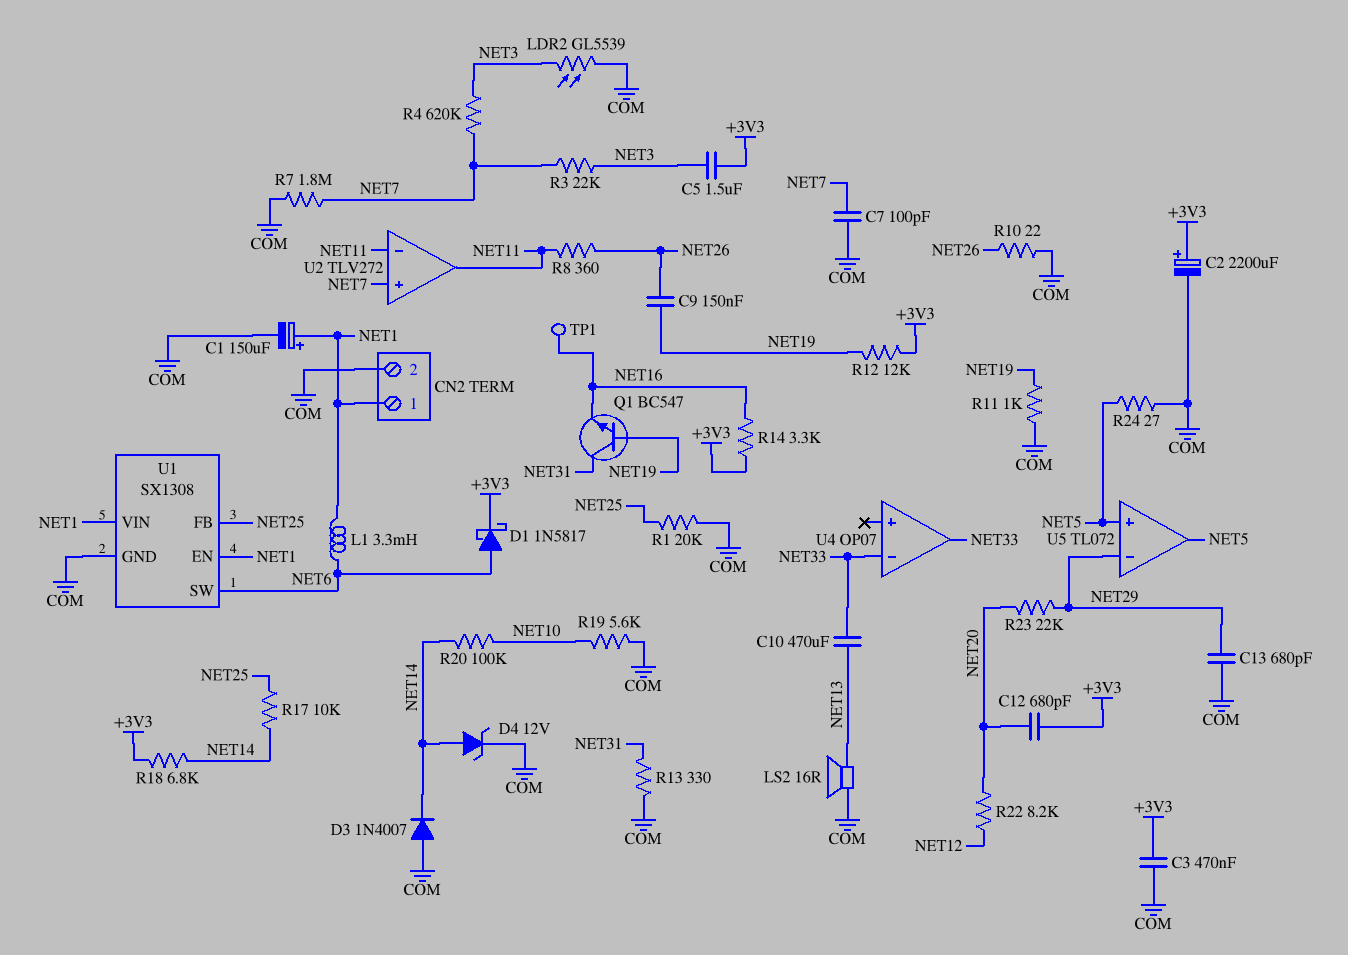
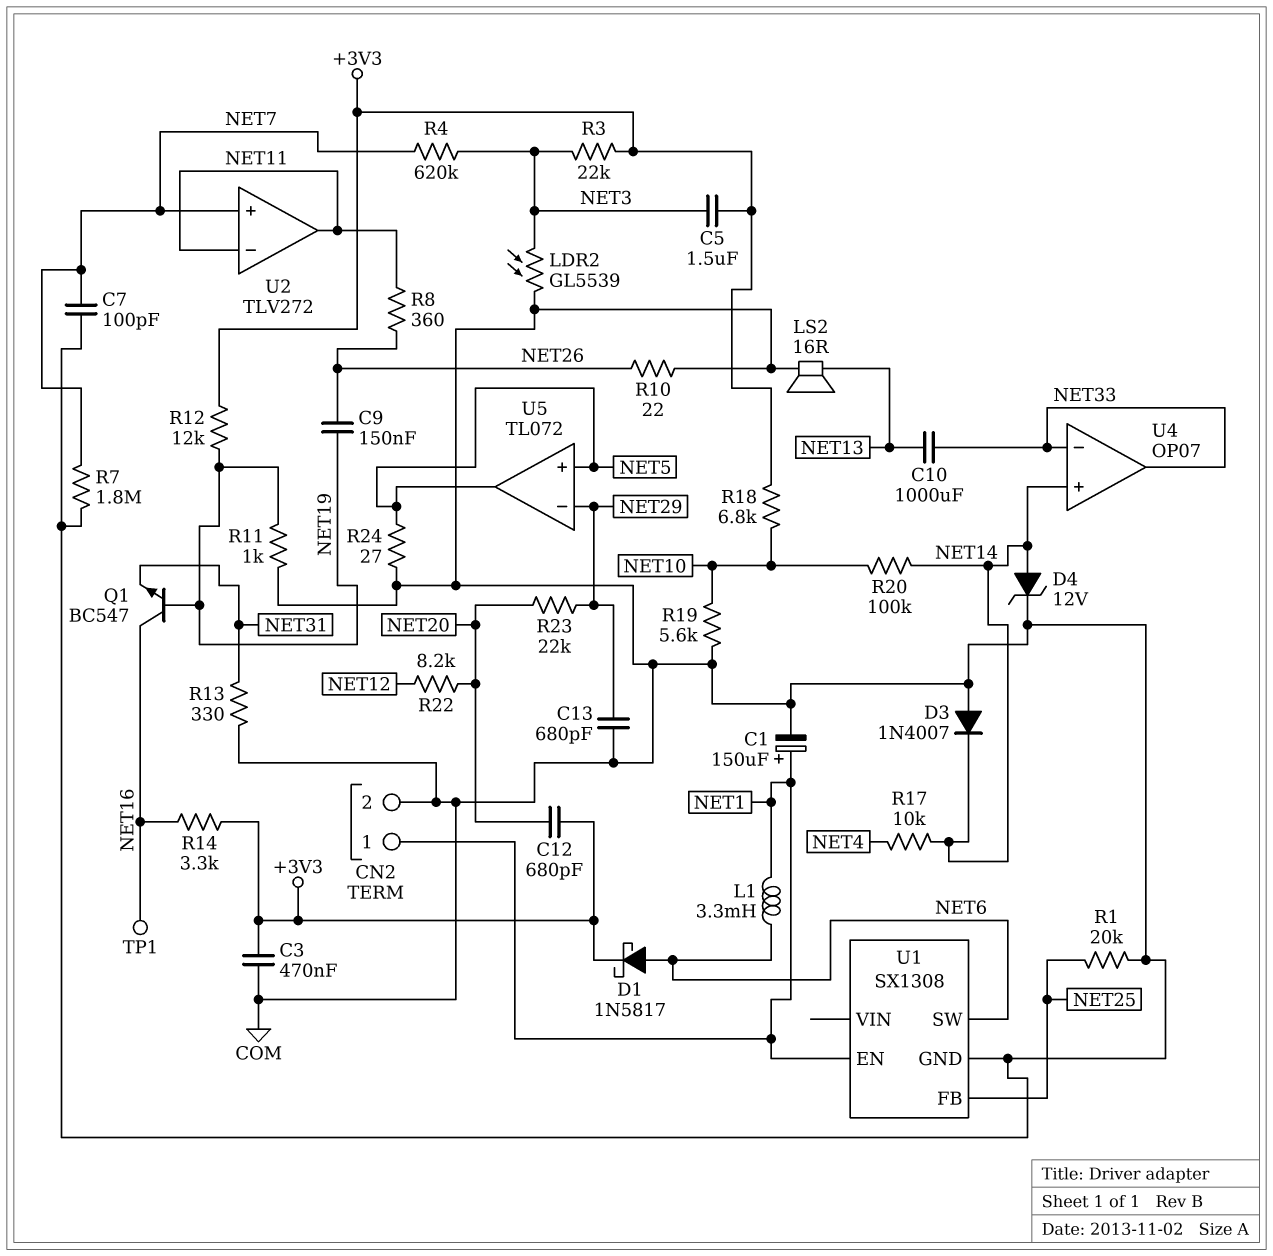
C2: 2200uF (plus +3V3, minus COM) -> none
C10: 470uF (NET13, NET33) -> 1000uF (NET13, NET33)
Q1: NPN BC547 (B NET19, C NET31, E NET16) -> NPN BC547 (B NET19, C NET16, E NET31)
R3: 22k (NET3, NET7) -> 22k (+3V3, NET3)
R17: 10k (NET14, NET25) -> 10k (NET4, NET14)
R18: 6.8k (+3V3, NET14) -> 6.8k (+3V3, NET10)
U1 pin VIN: NET1 -> none
U4 pin in+: none -> NET14

